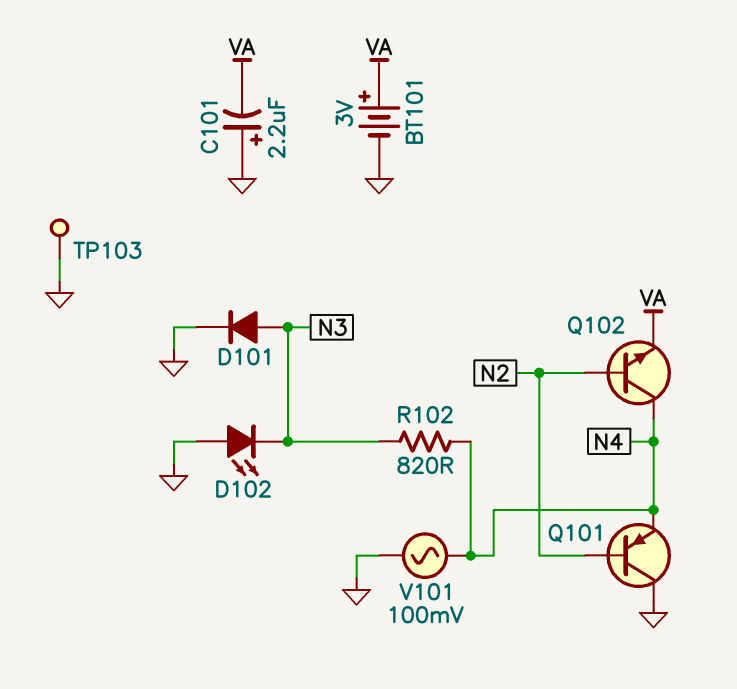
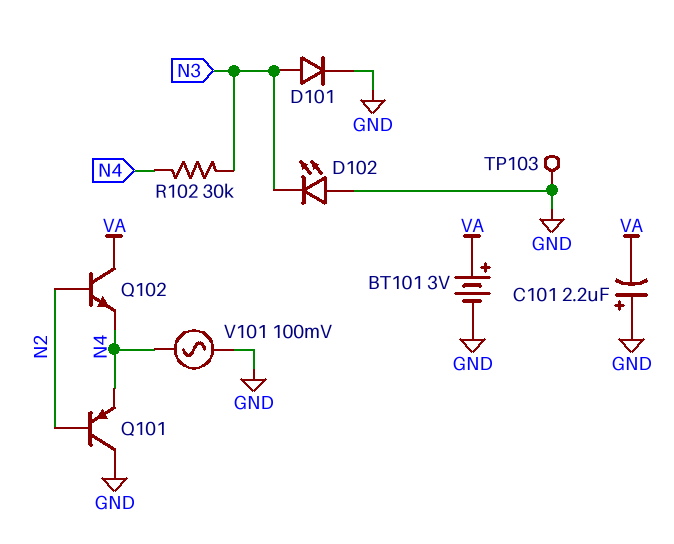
Q102: NPN (B N2, C N4, E VA) -> NPN (B N2, C VA, E N4)
R102: 820 (N3, N4) -> 30k (N3, N4)

